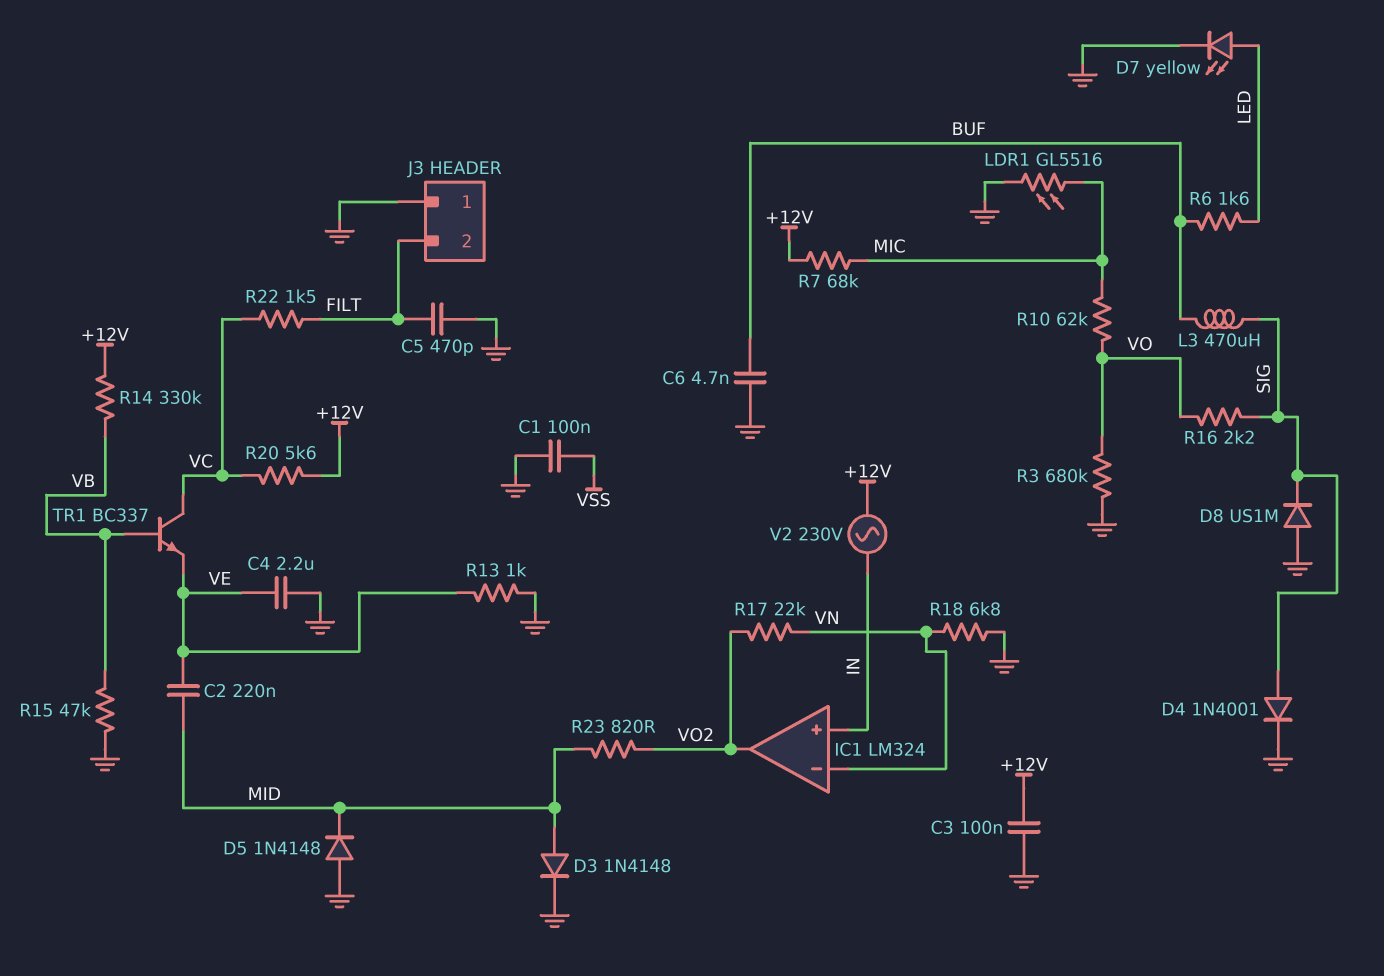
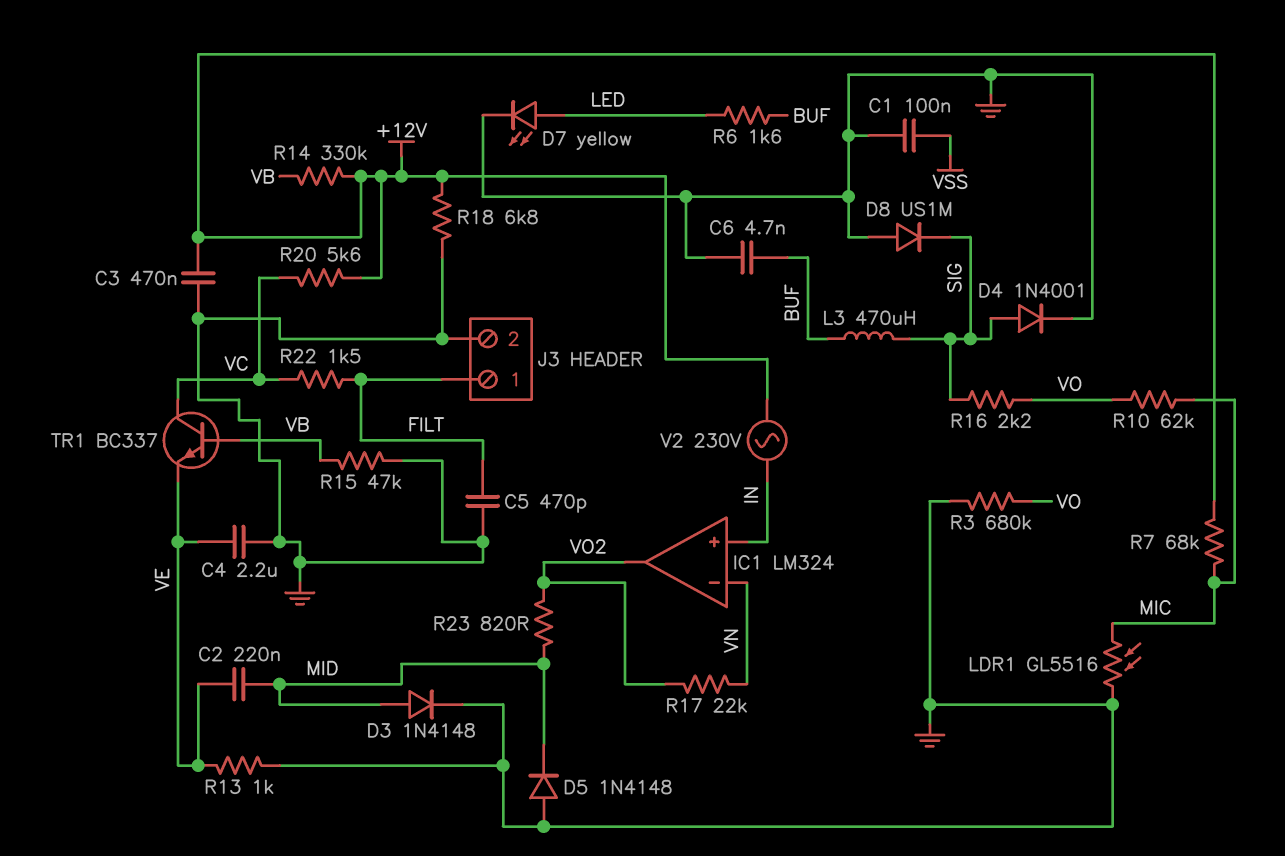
C3: 100nF (+12V, GND) -> 470nF (+12V, GND)
J3 pin 1: GND -> FILT
J3 pin 2: FILT -> GND
R18: 6.8k (GND, VN) -> 6.8k (+12V, GND)

